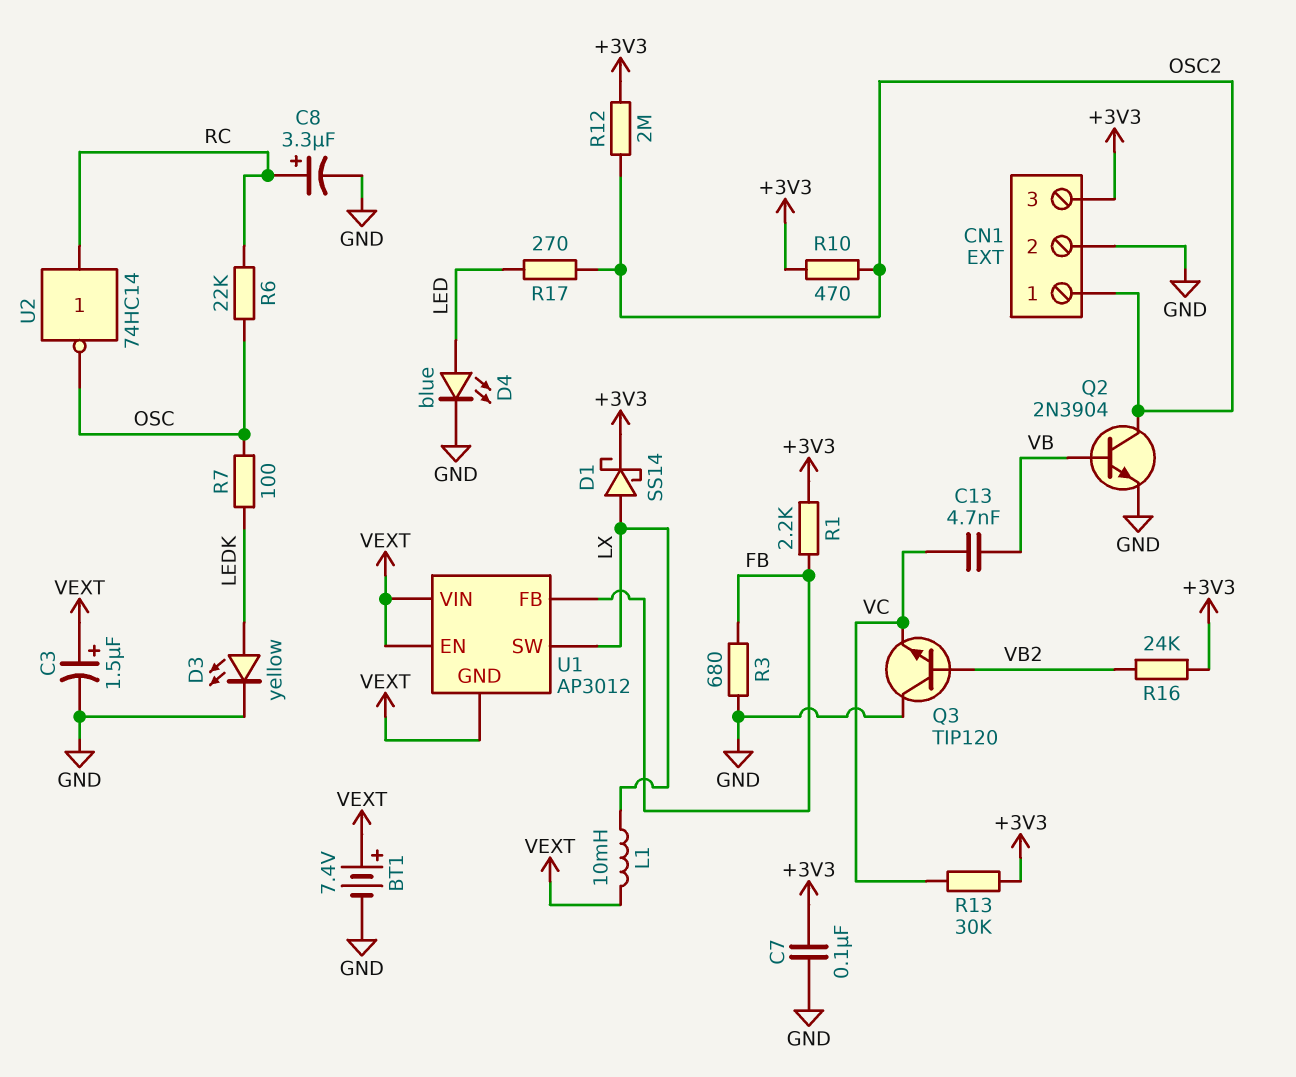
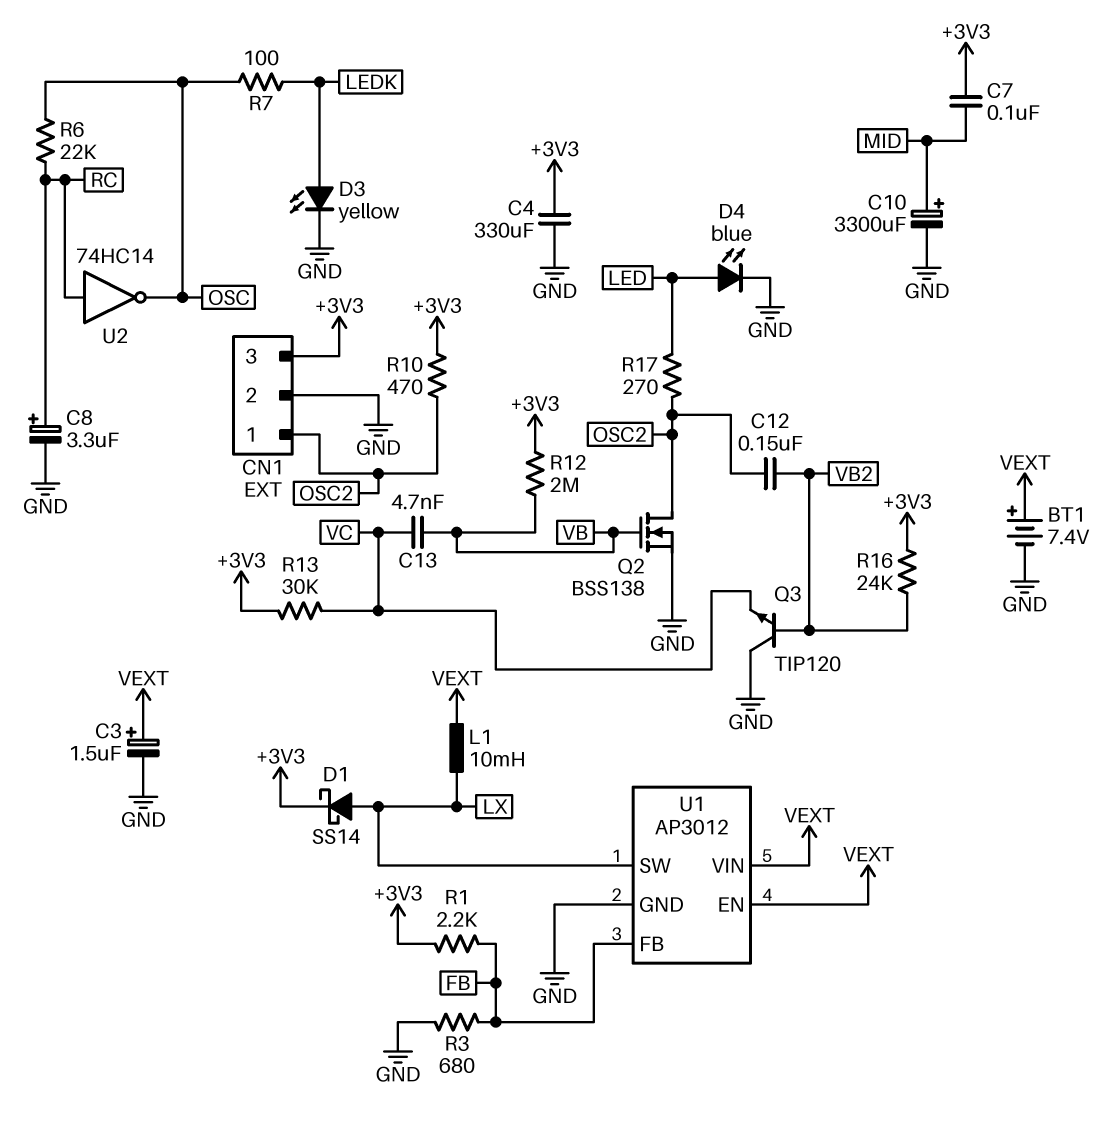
C4: none -> 330uF (+3V3, GND)
C7: 100nF (+3V3, GND) -> 100nF (+3V3, MID)
C10: none -> 3300uF (plus MID, minus GND)
C12: none -> 150nF (OSC2, VB2)
Q2: NPN 2N3904 (B VB, C OSC2, E GND) -> NMOS BSS138 (G VB, D OSC2, S GND)
R12: 2M (+3V3, OSC2) -> 2M (+3V3, VB)
U1 pin GND: VEXT -> GND

